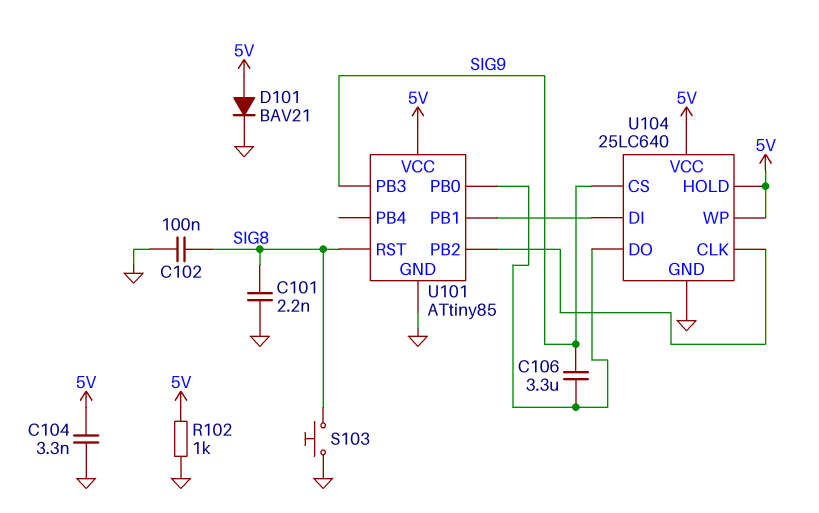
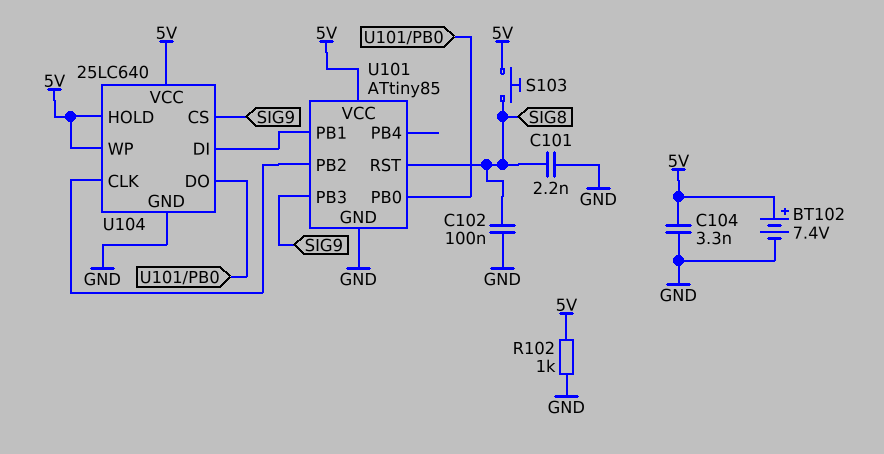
BT102: none -> 7.4V (plus 5V, minus GND)
C106: 3.3uF (SIG9, U101/PB0) -> none
D101: diode BAV21 (A 5V, K GND) -> none
S103: button (GND, SIG8) -> button (5V, SIG8)

